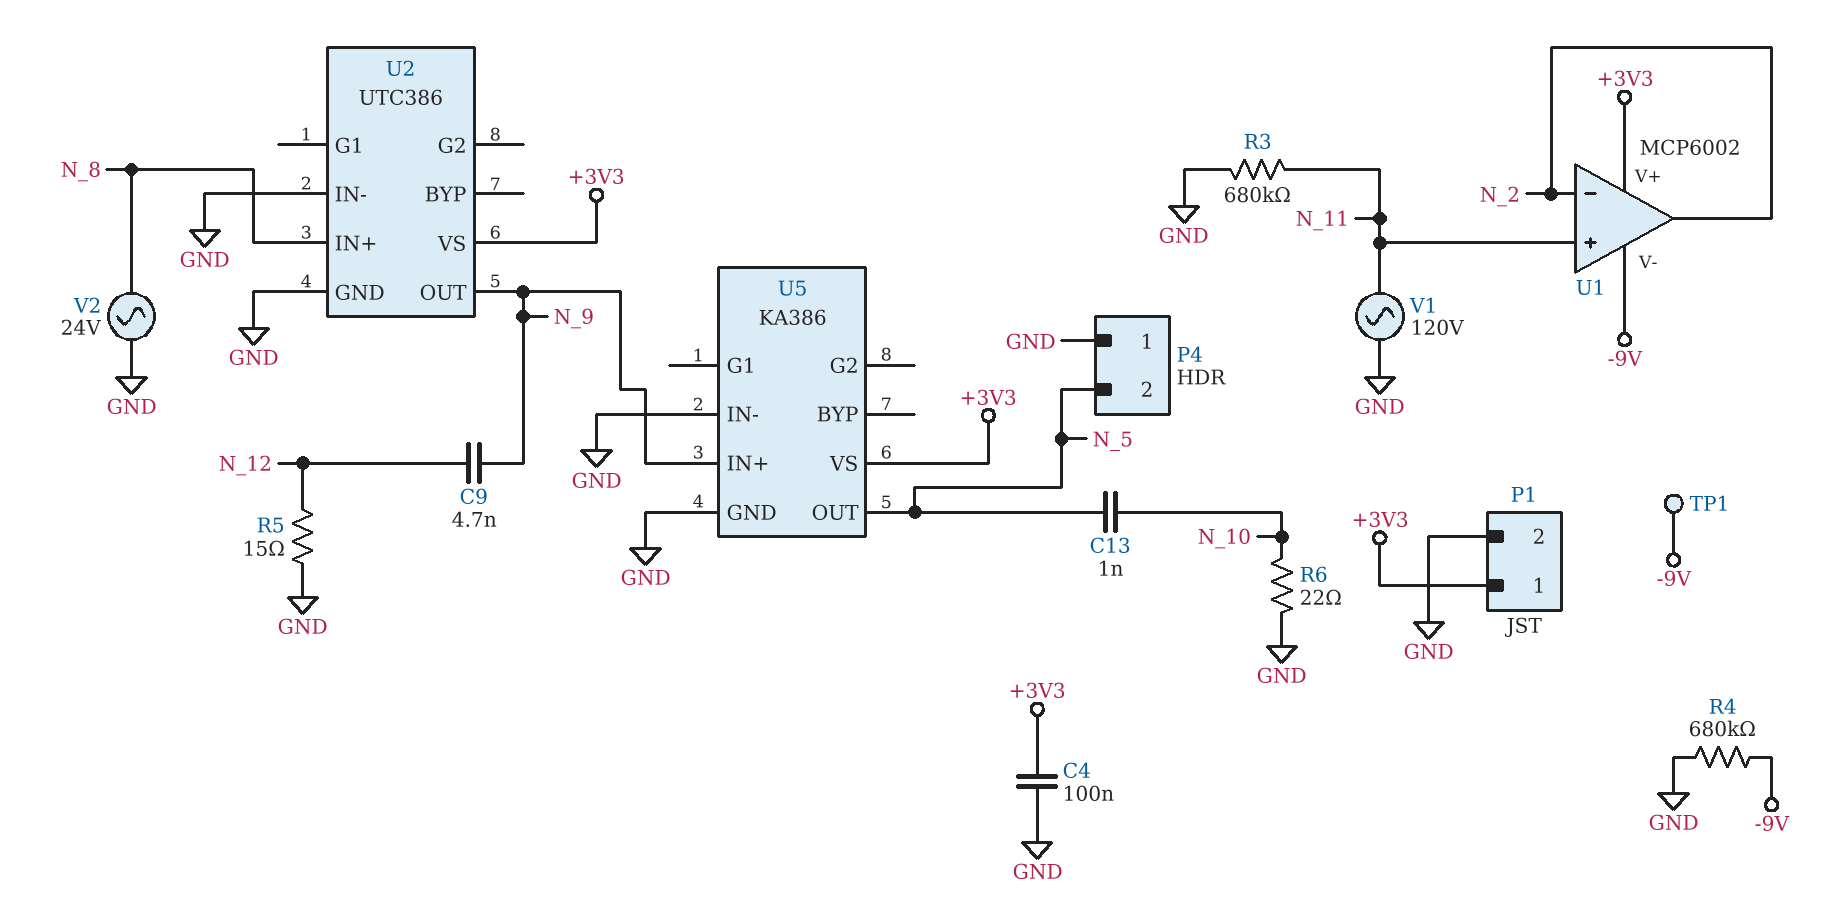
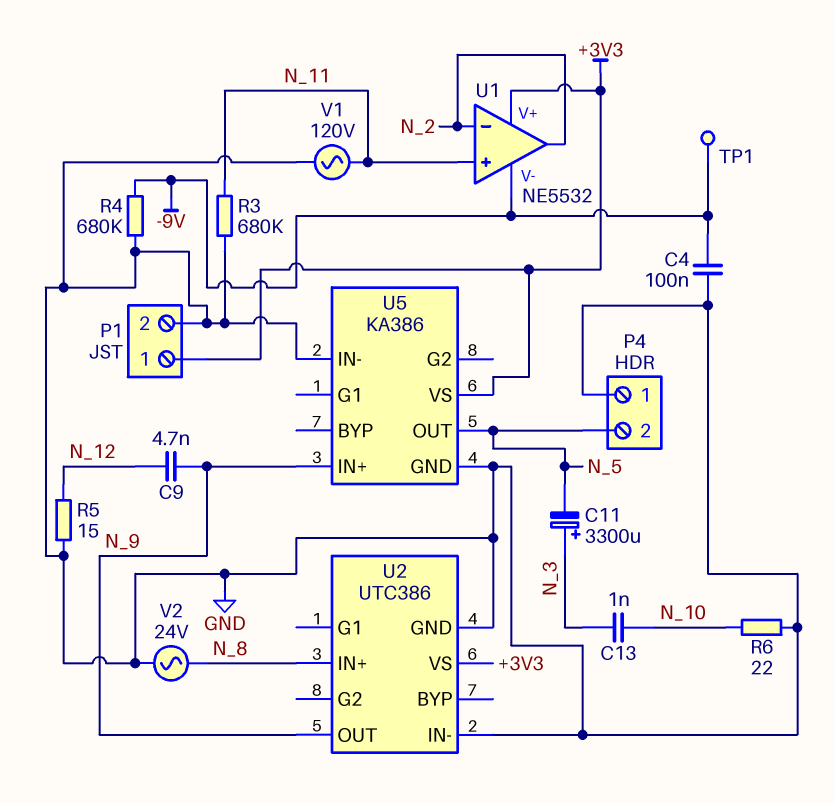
C4: 100nF (+3V3, GND) -> 100nF (-9V, GND)
C11: none -> 3300uF (plus N_3, minus N_5)
C13: 1nF (N_5, N_10) -> 1nF (N_3, N_10)
U1: MCP6002 -> NE5532

